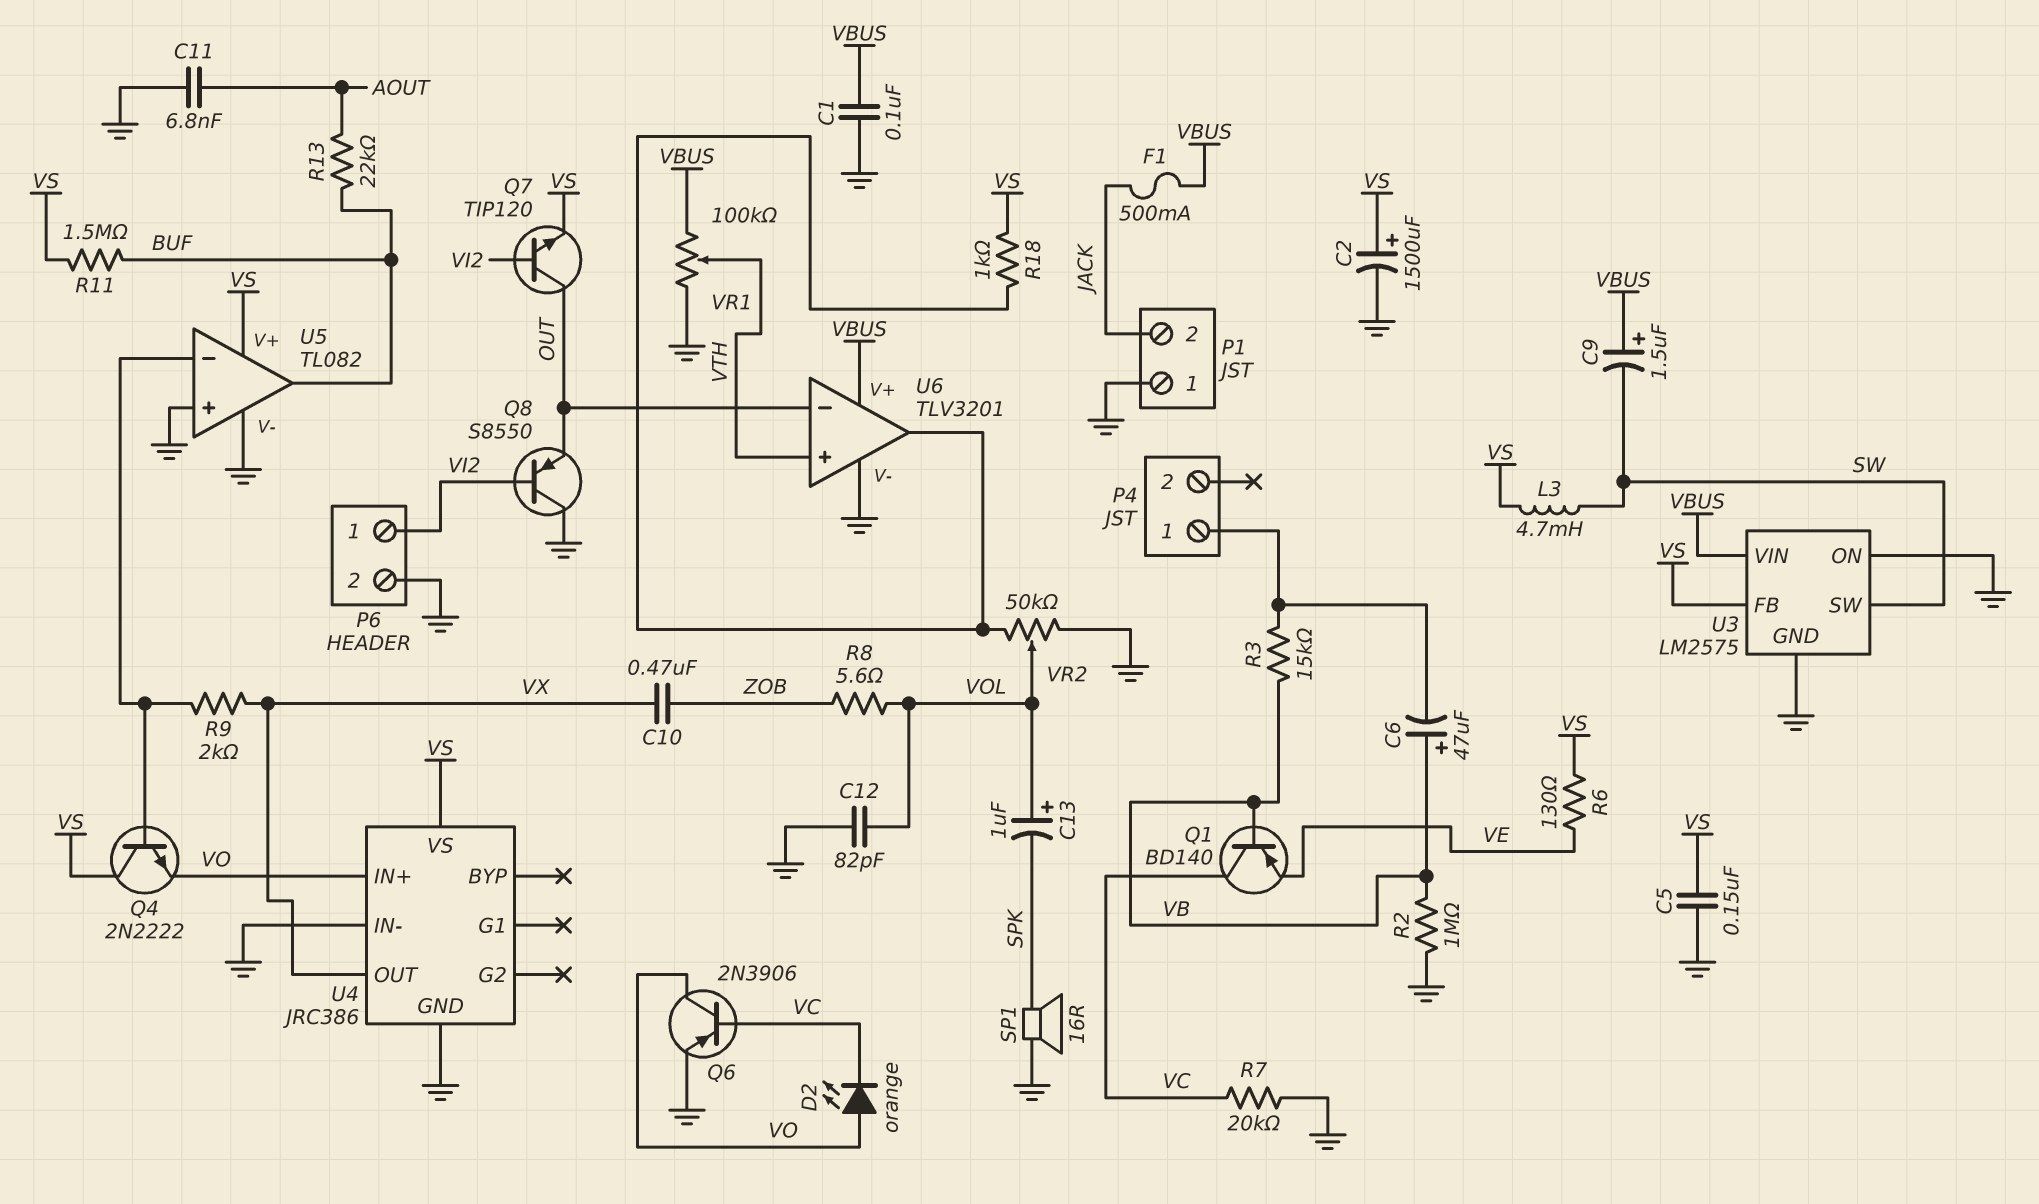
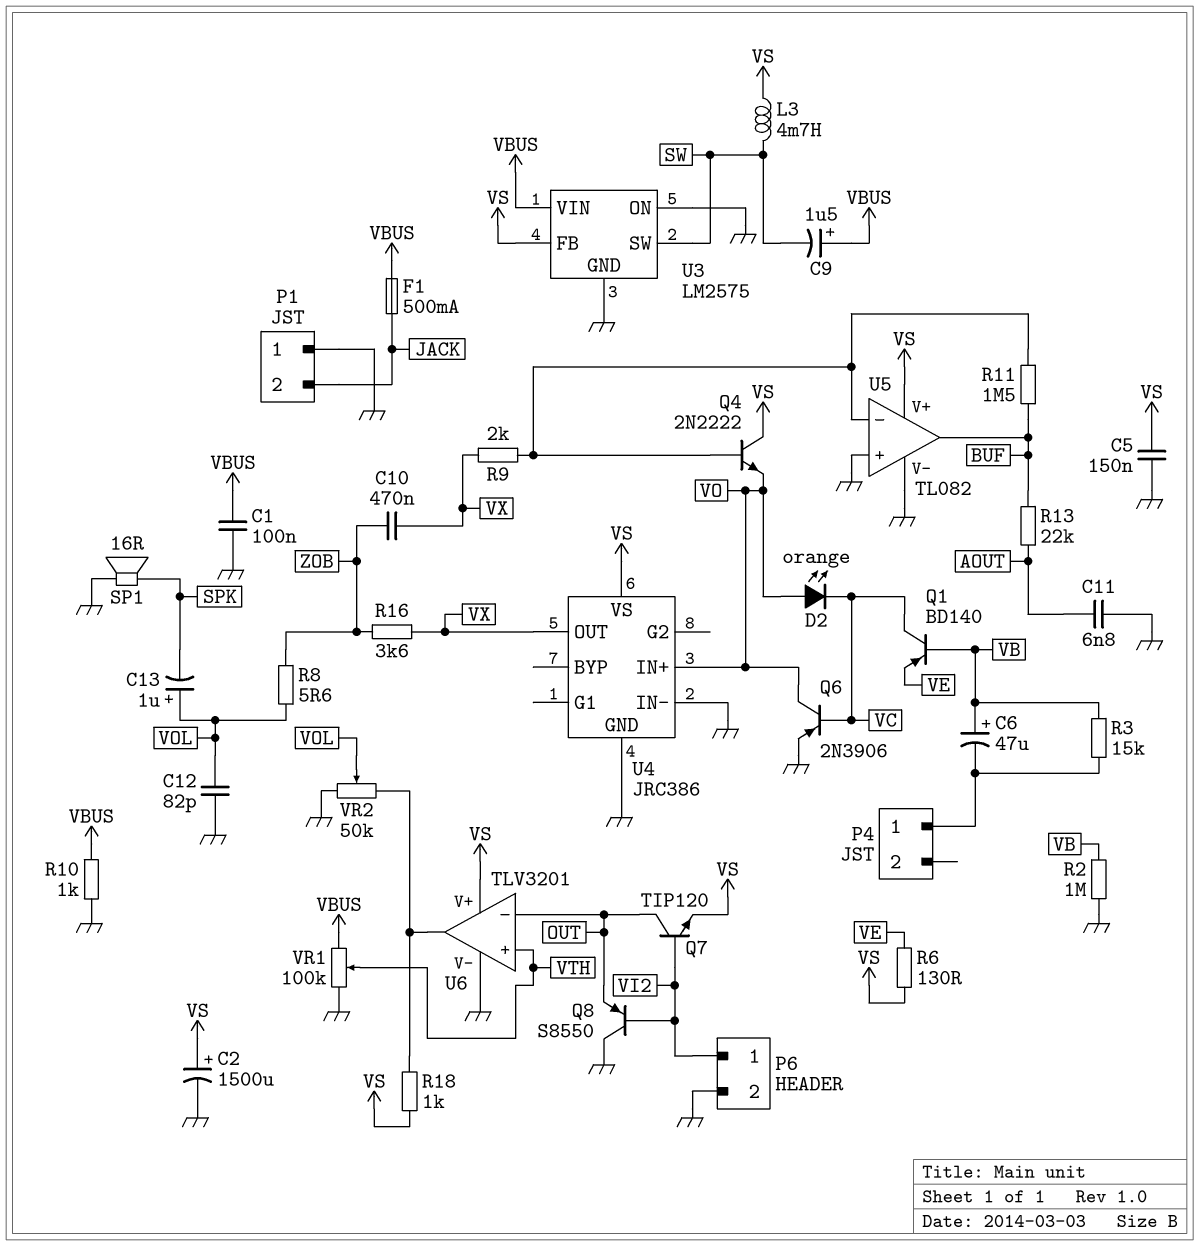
R7: 20k (GND, VC) -> none
R10: none -> 1k (GND, VBUS)
R11: 1.5M (BUF, VS) -> 1.5M (BUF, U5/in-)
R16: none -> 3.6k (VX, ZOB)
U6 pin V+: VBUS -> VS

